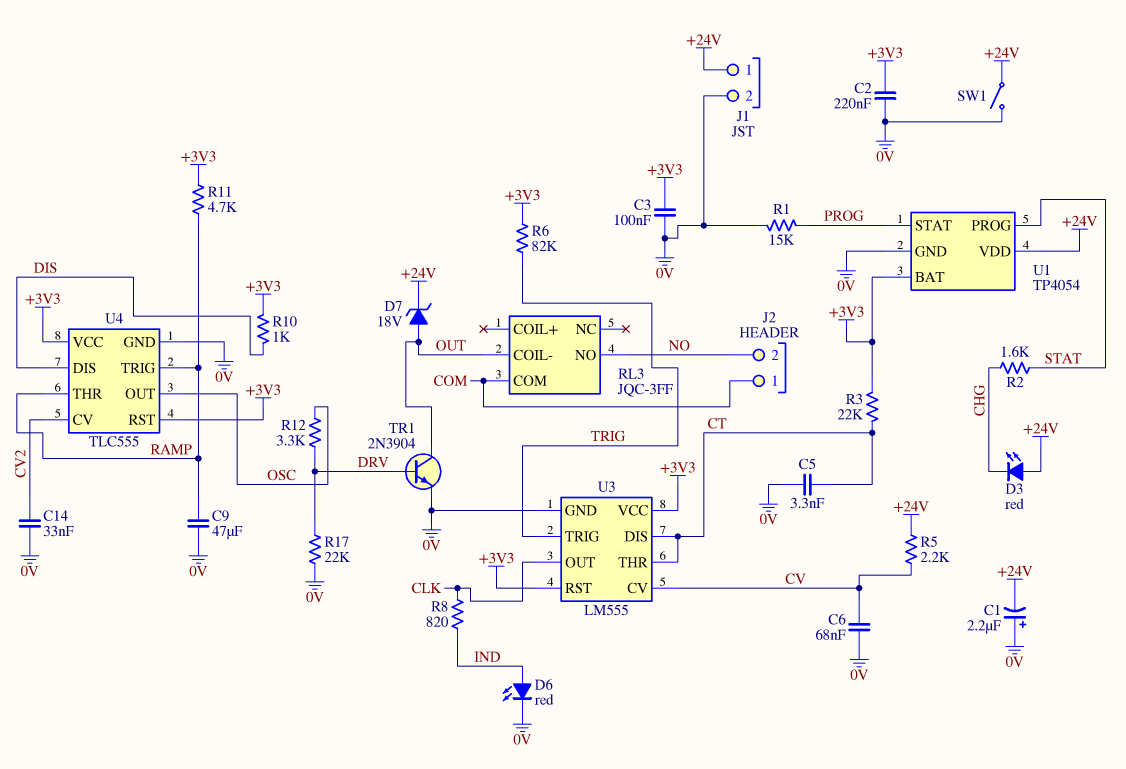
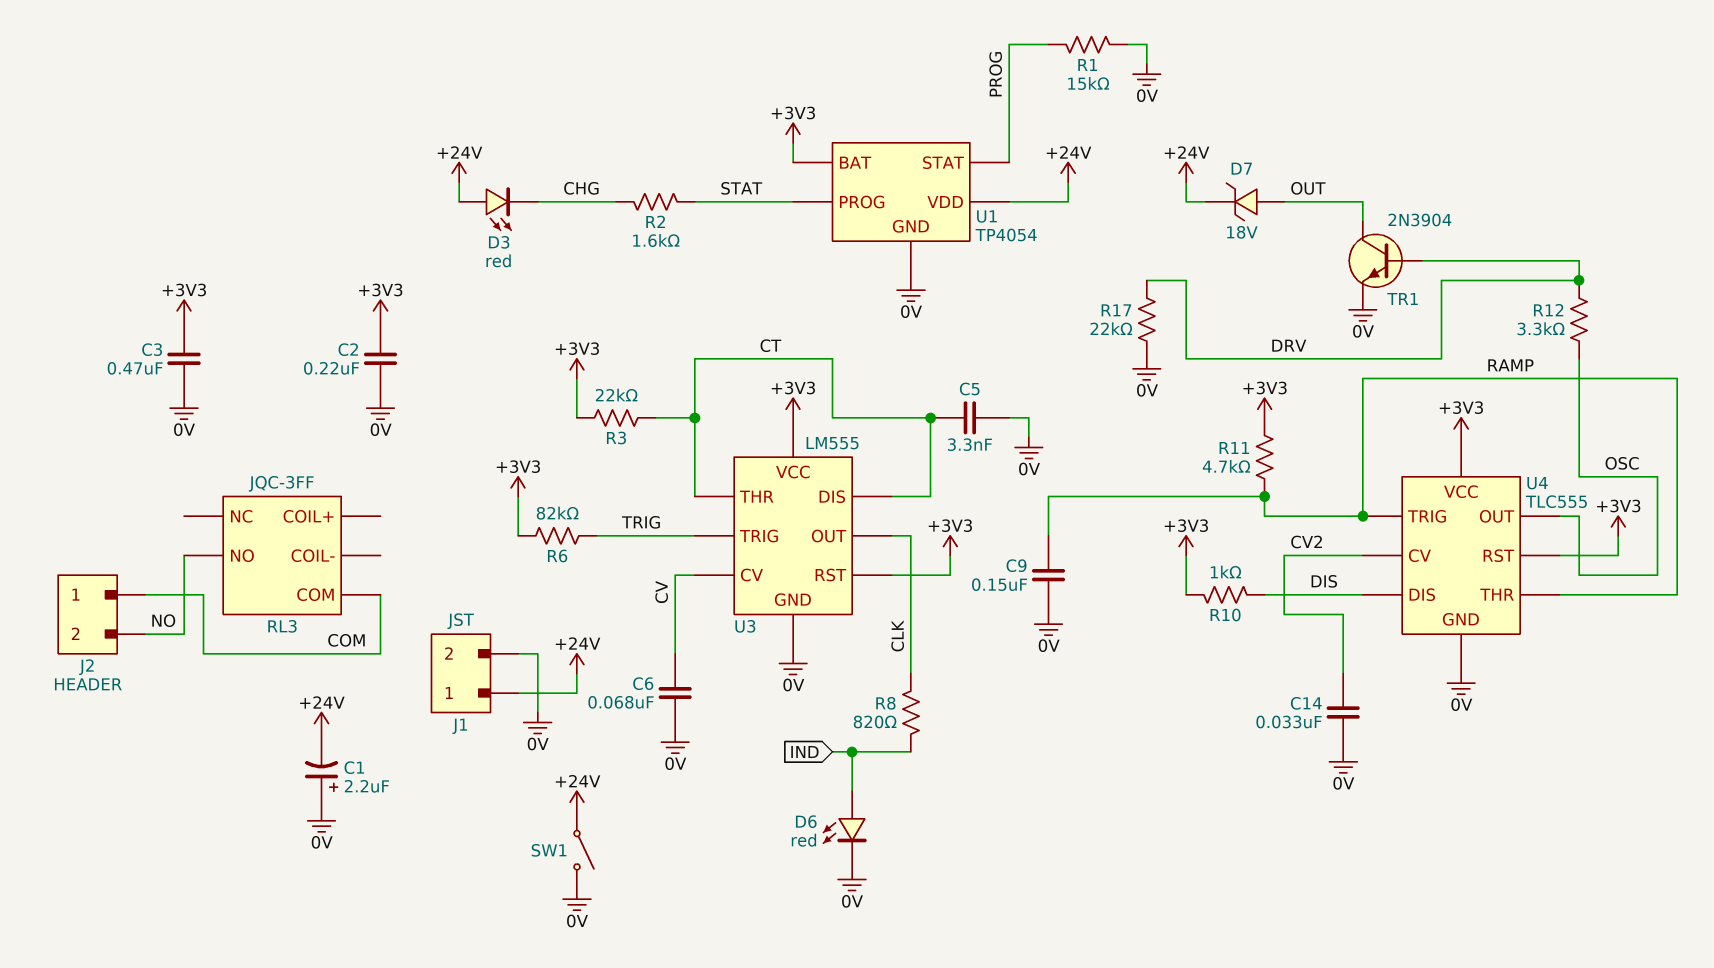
C3: 100nF (+3V3, 0V) -> 470nF (+3V3, 0V)
C9: 47uF (0V, RAMP) -> 150nF (0V, RAMP)
R5: 2.2k (+24V, CV) -> none
RL3 pin COIL-: OUT -> none

